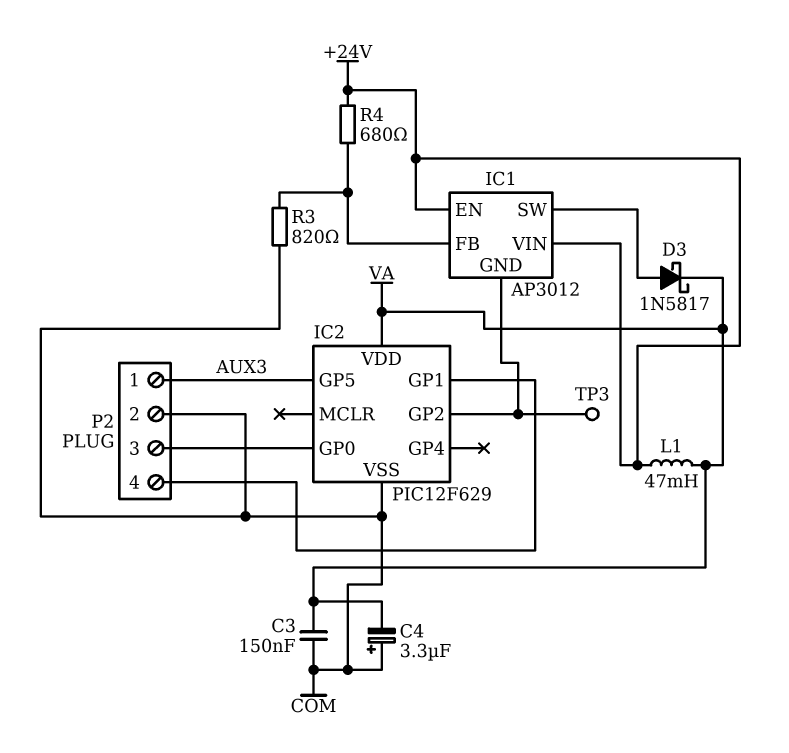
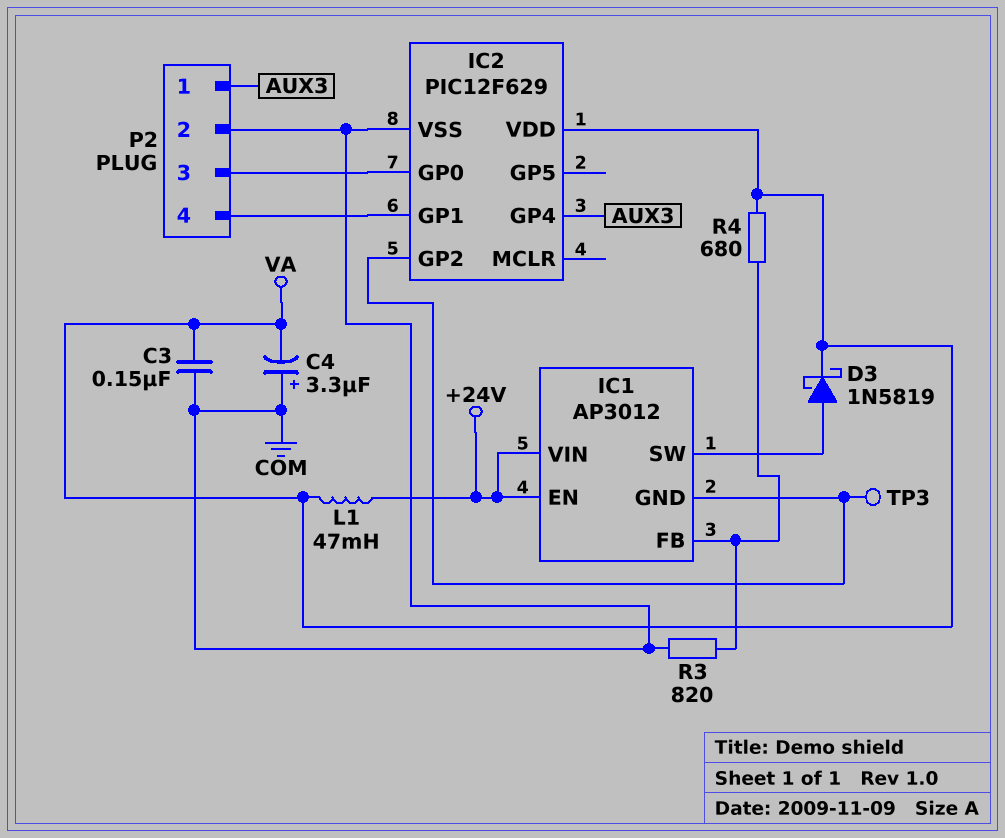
D3: schottky 1N5817 (A IC1/SW, K VA) -> schottky 1N5819 (A IC1/SW, K VA)
IC2 pin GP4: none -> AUX3
IC2 pin GP5: AUX3 -> none
R4: 680 (+24V, IC1/FB) -> 680 (IC1/FB, VA)

